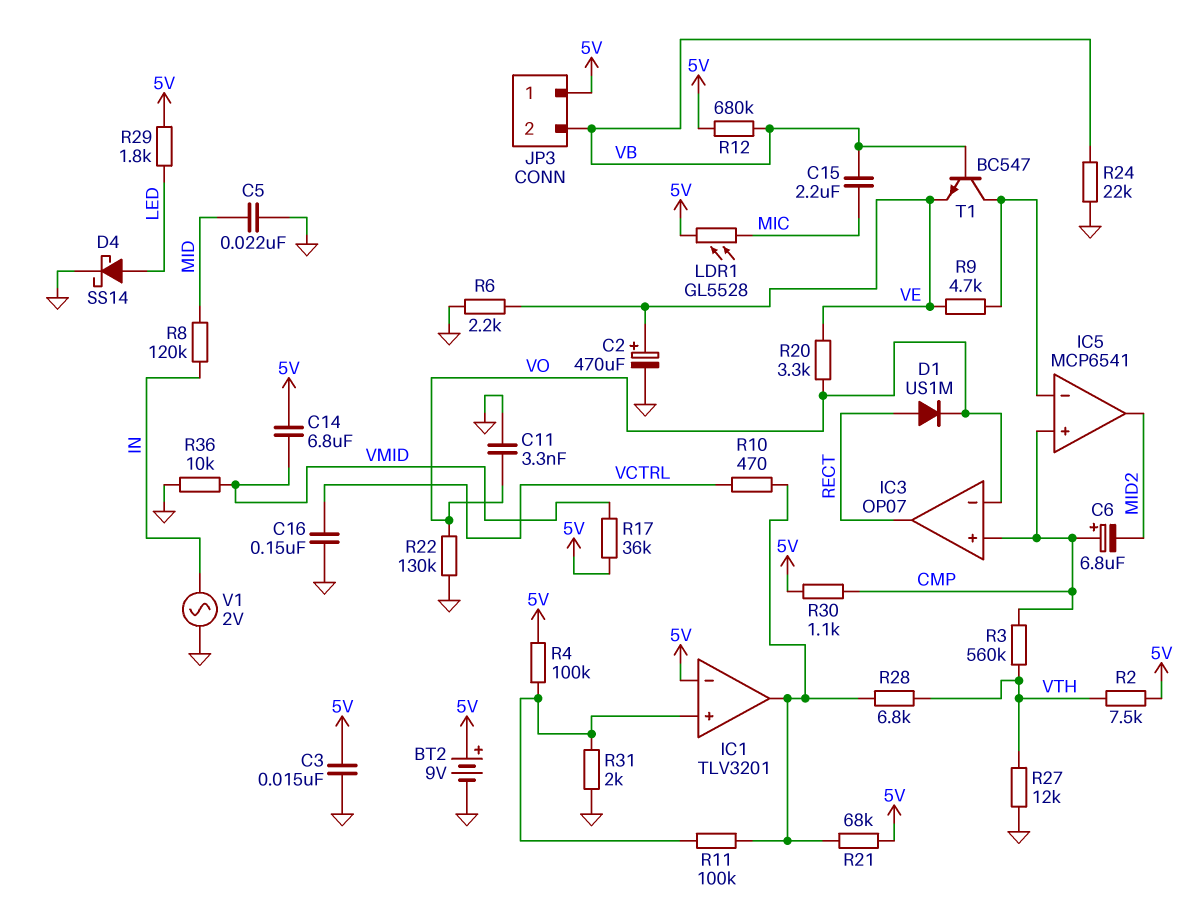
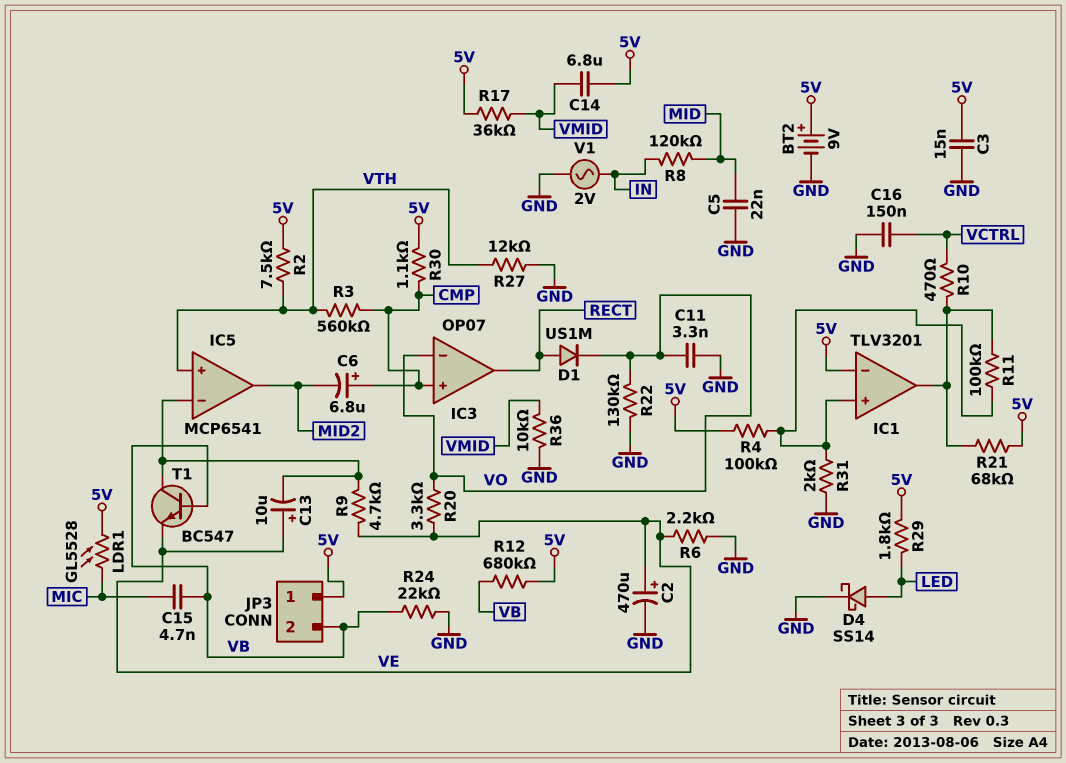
C13: none -> 10uF (plus VE, minus IC5/in-)
C15: 2.2uF (MIC, VB) -> 4.7nF (MIC, VB)
IC5 pin in+: CMP -> VTH
R28: 6.8k (IC1/out, VTH) -> none

